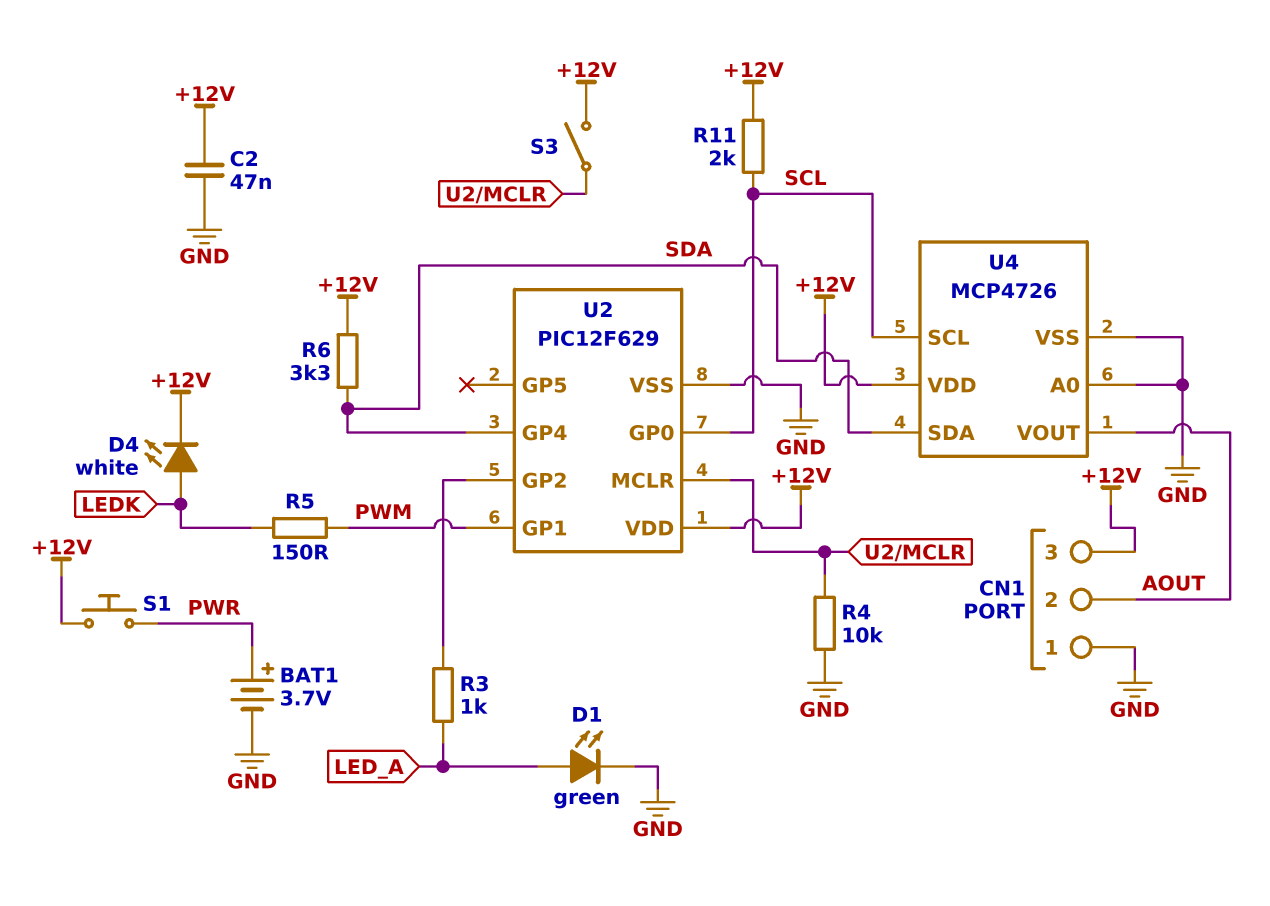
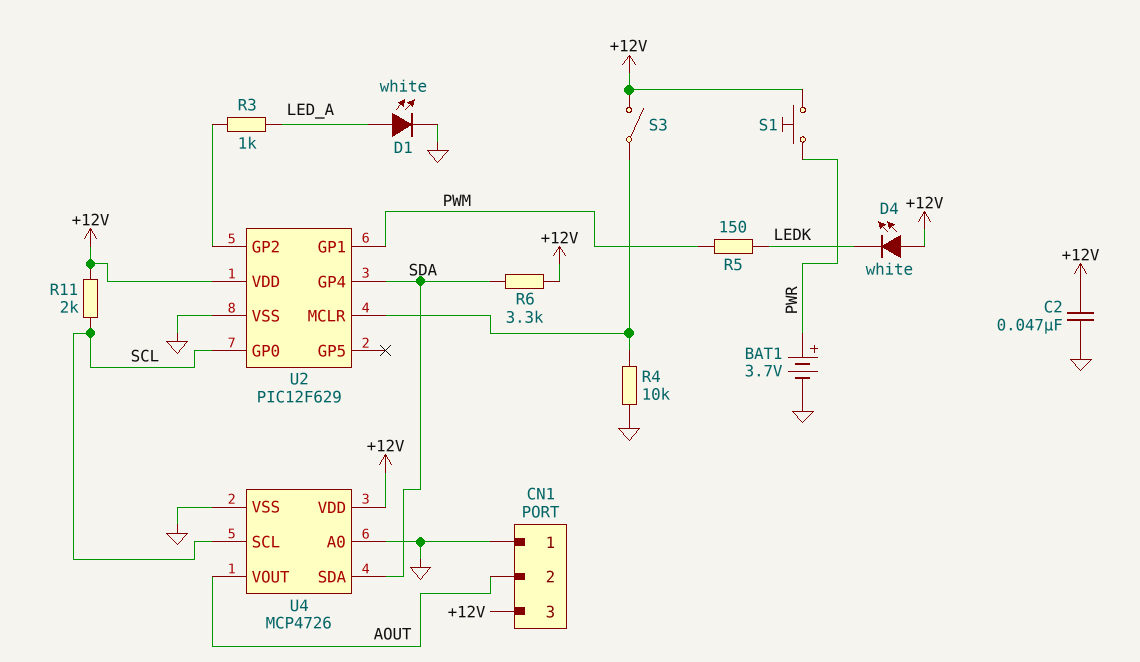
D1: LED green (A LED_A, K GND) -> LED white (A LED_A, K GND)
D4: LED white (A LEDK, K +12V) -> LED white (A +12V, K LEDK)

